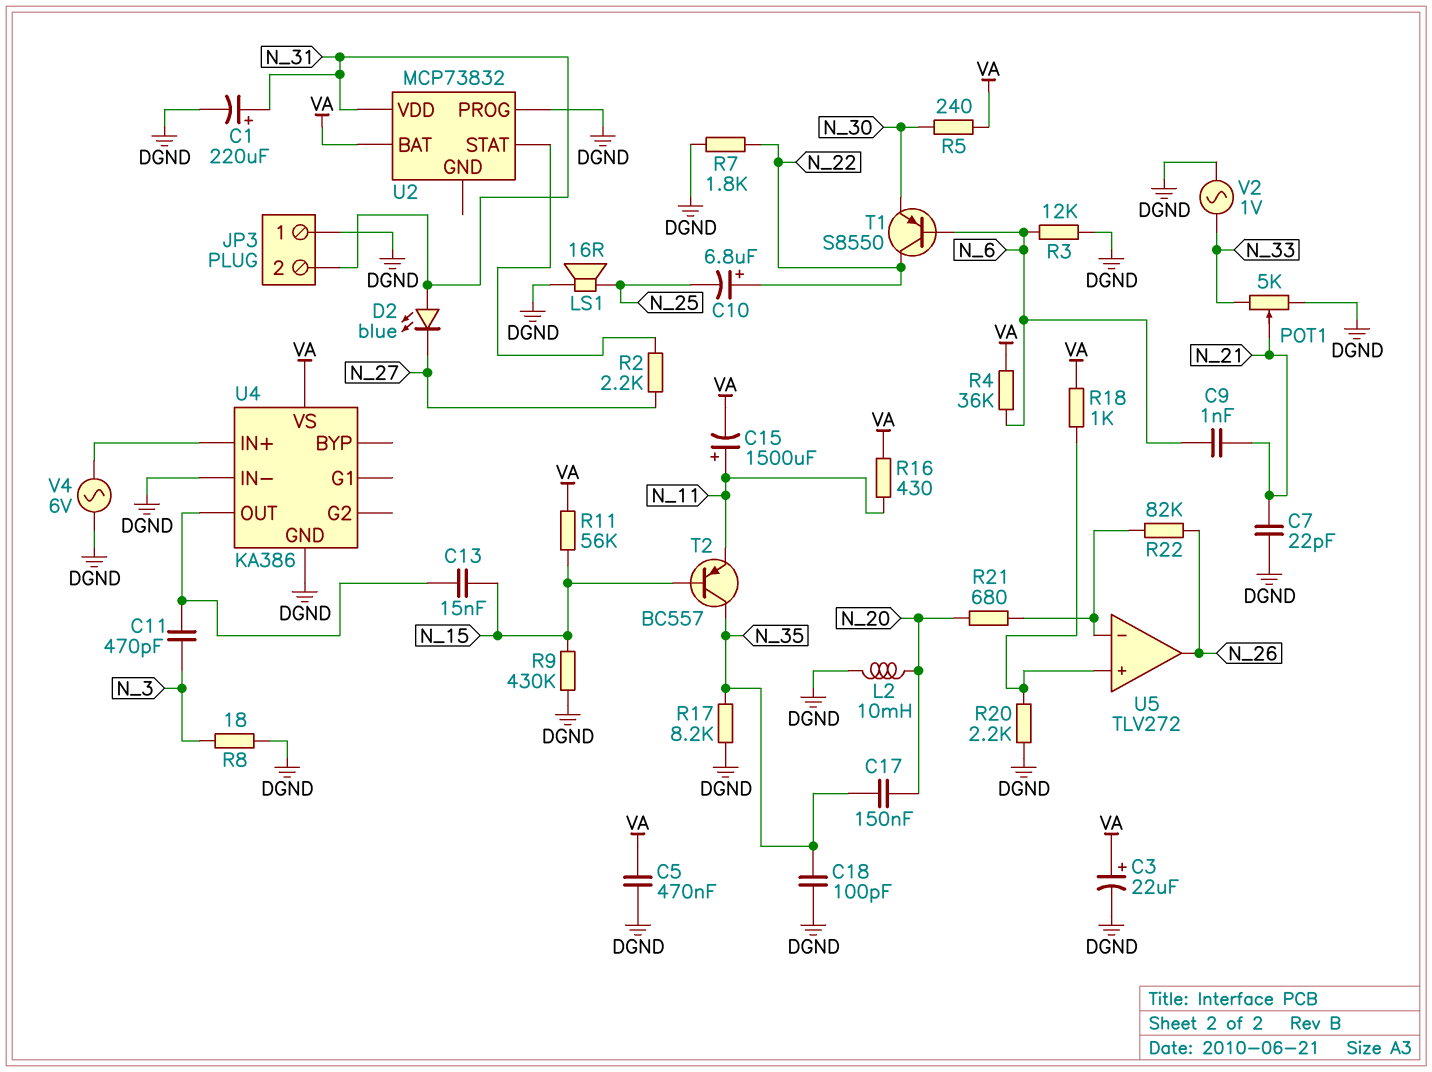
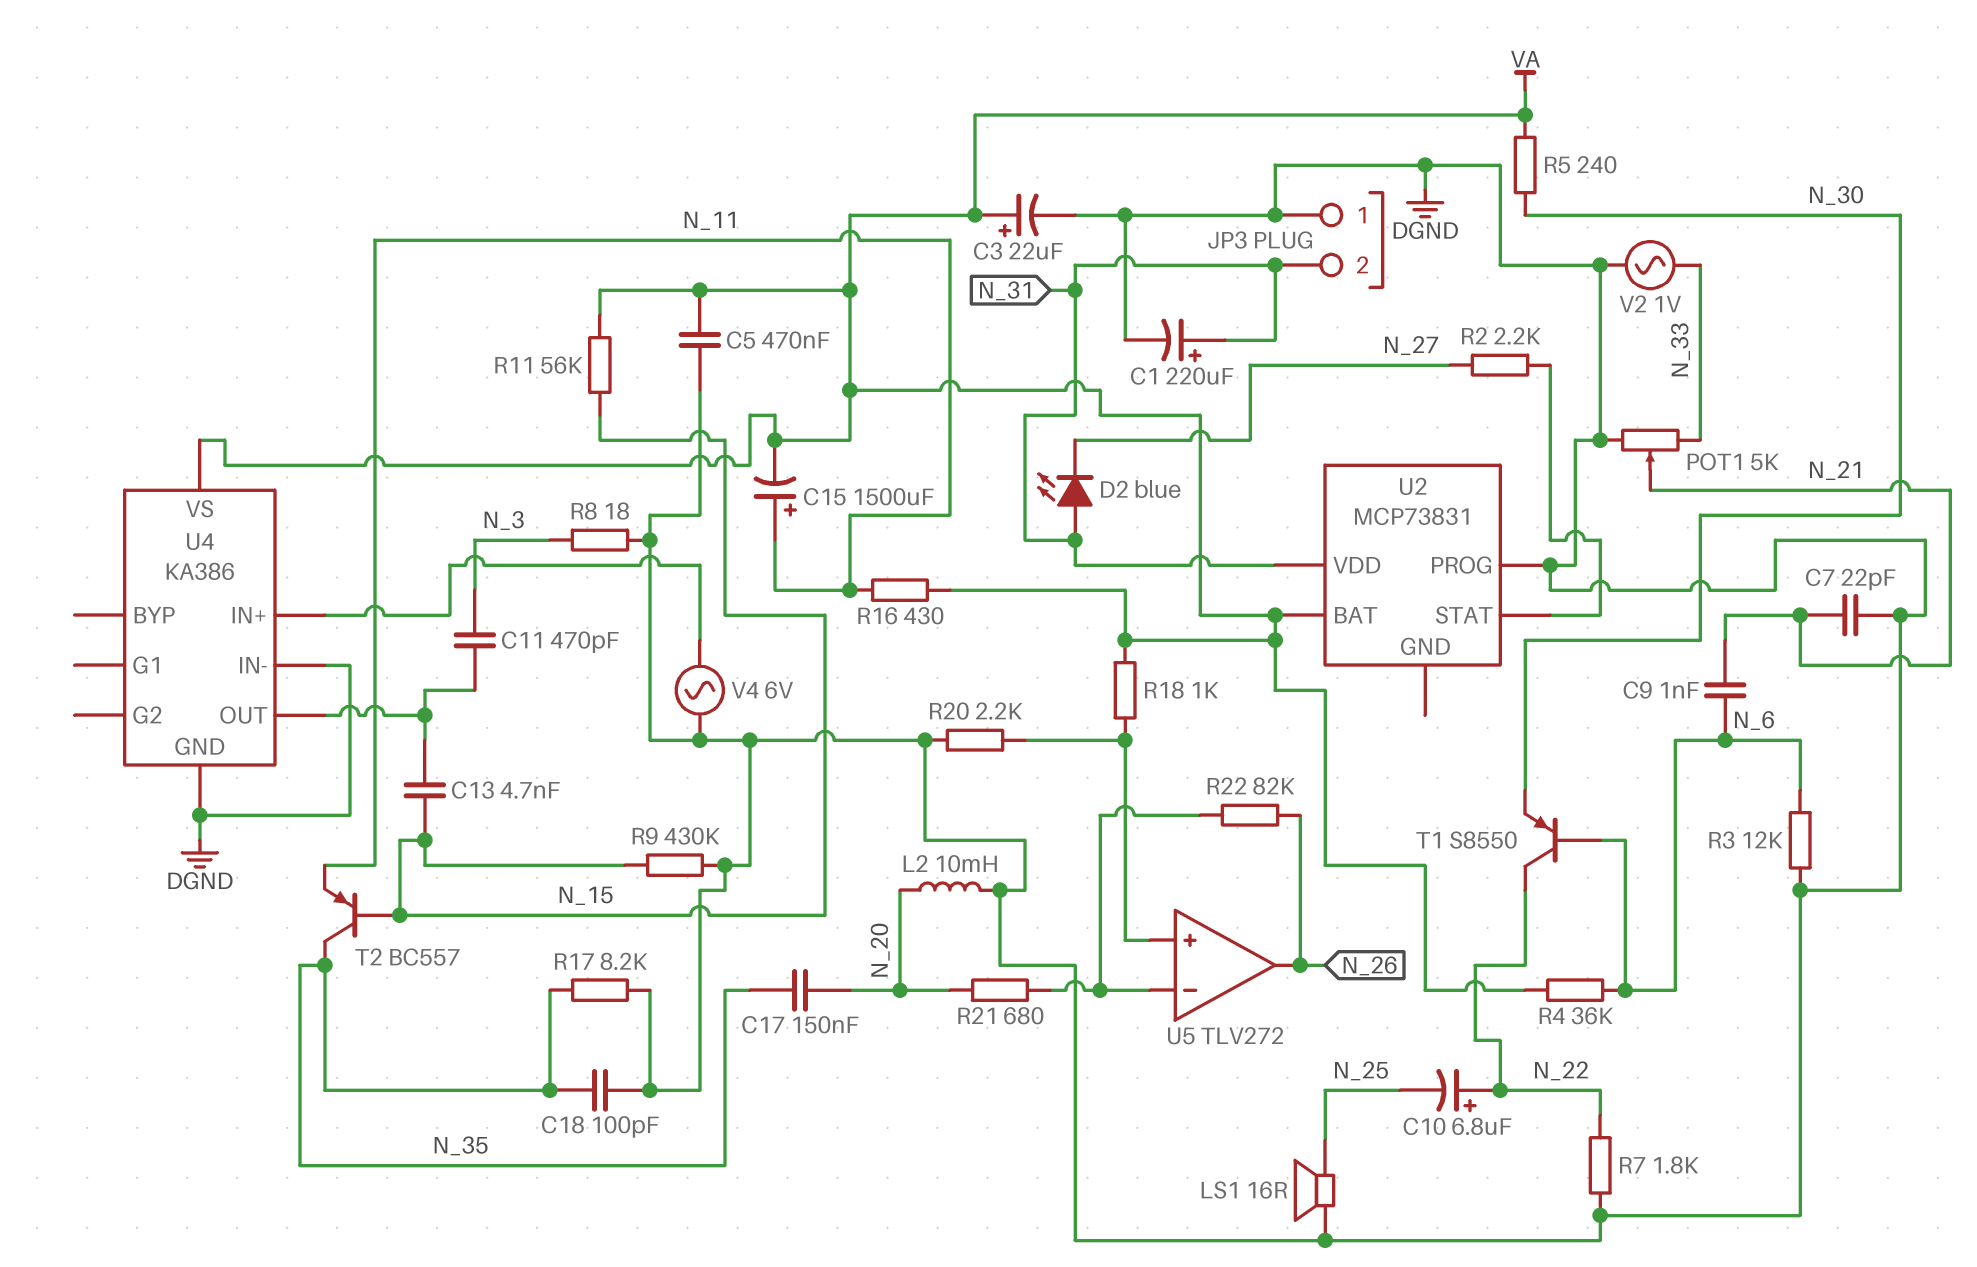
C13: 15nF (N_15, U4/OUT) -> 4.7nF (N_15, U4/OUT)
U2: MCP73832 -> MCP73831

